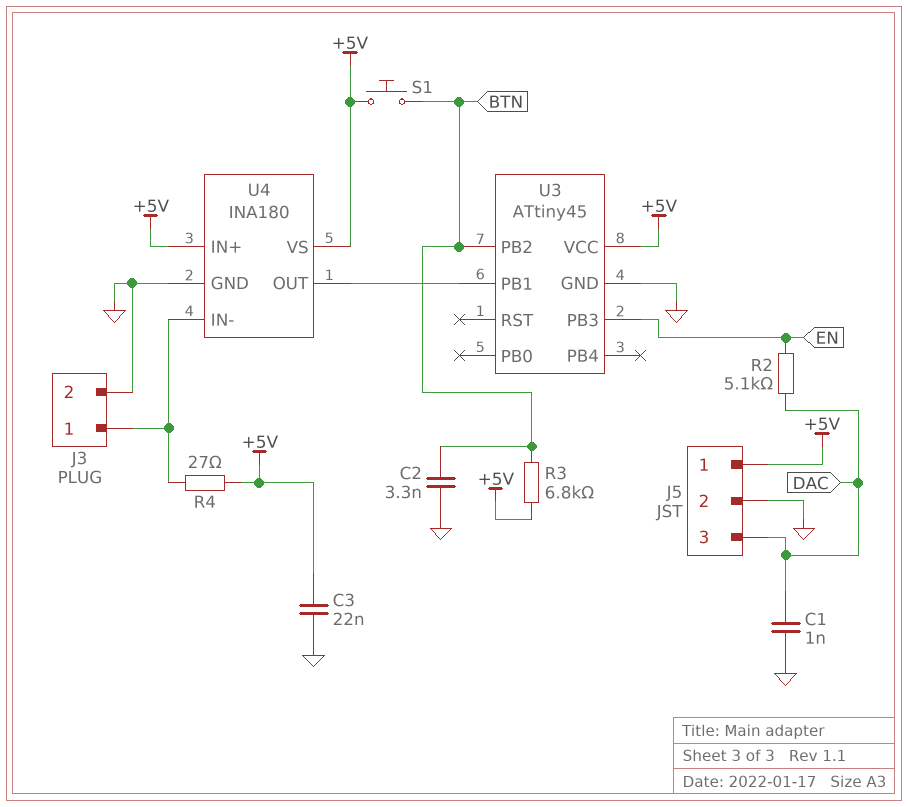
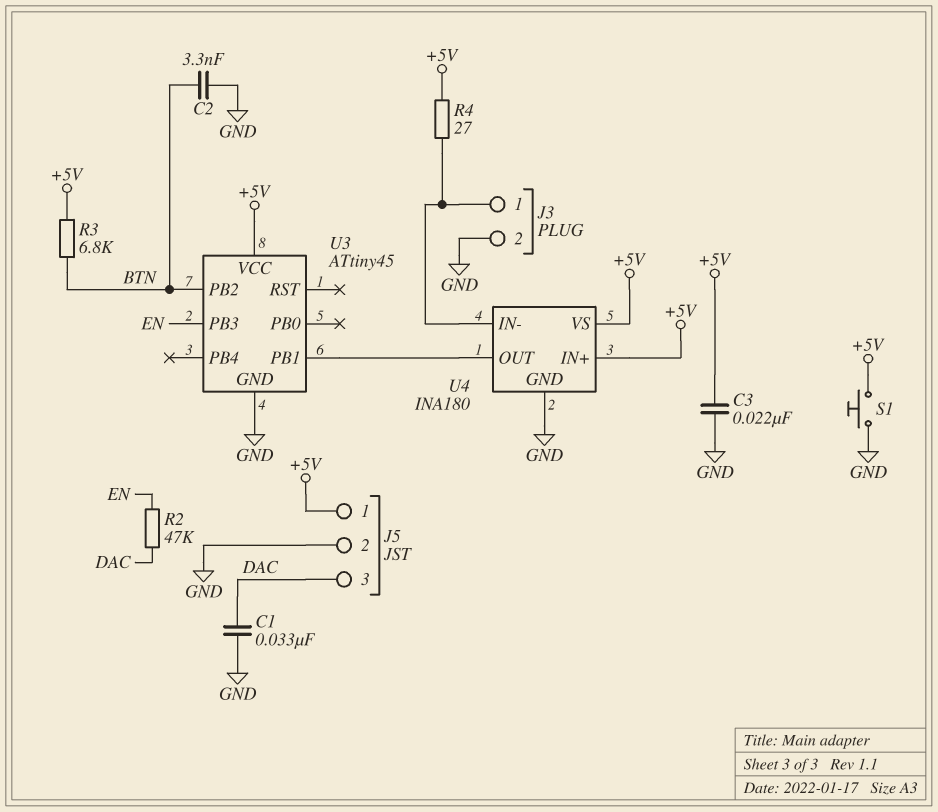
C1: 1nF (DAC, GND) -> 33nF (DAC, GND)
R2: 5.1k (DAC, EN) -> 47k (DAC, EN)
S1: button (+5V, BTN) -> button (+5V, GND)

